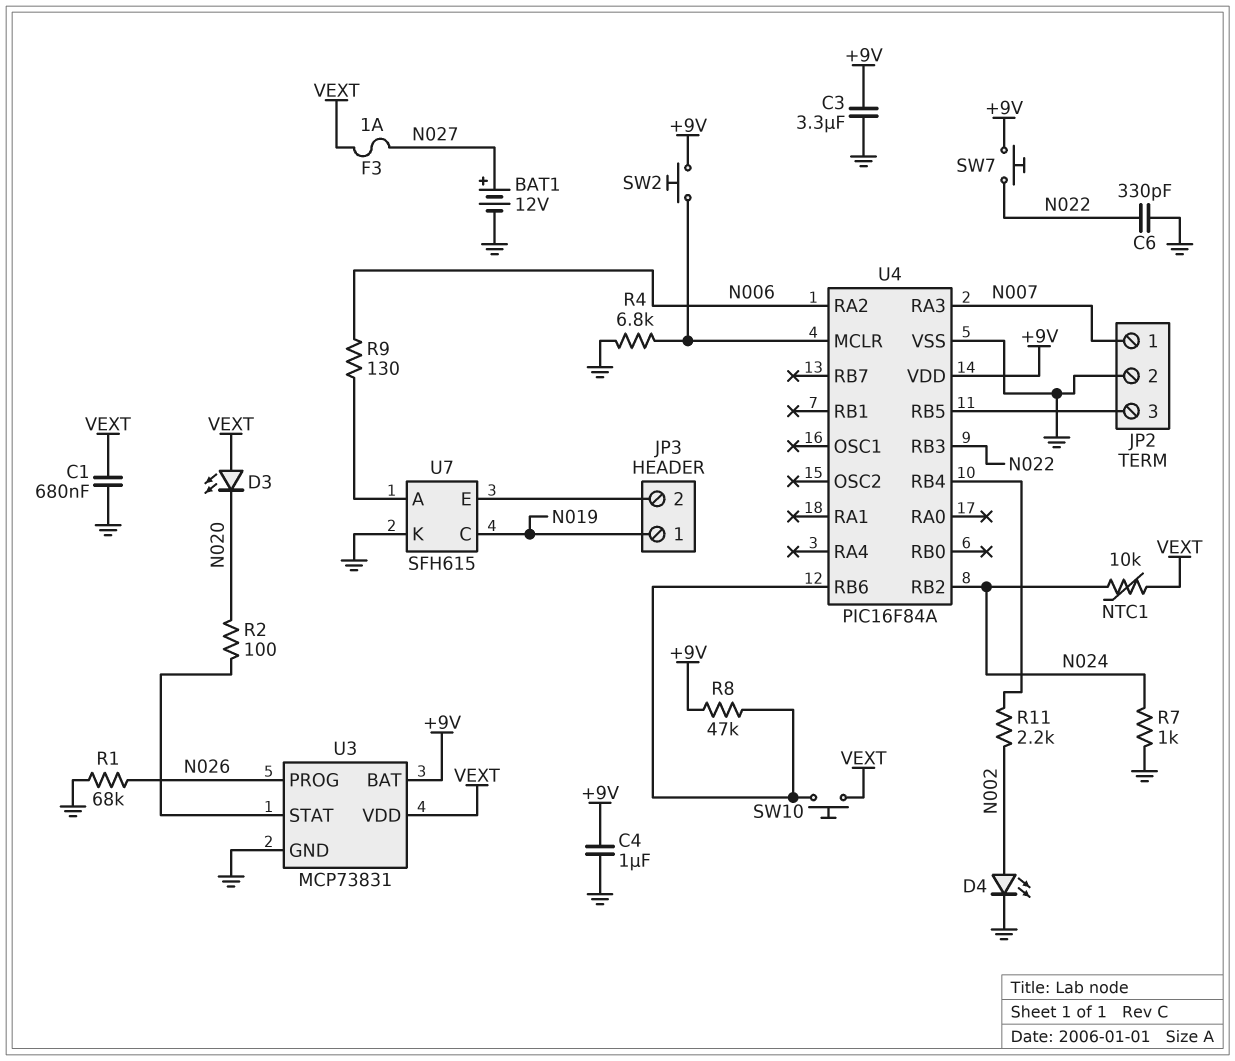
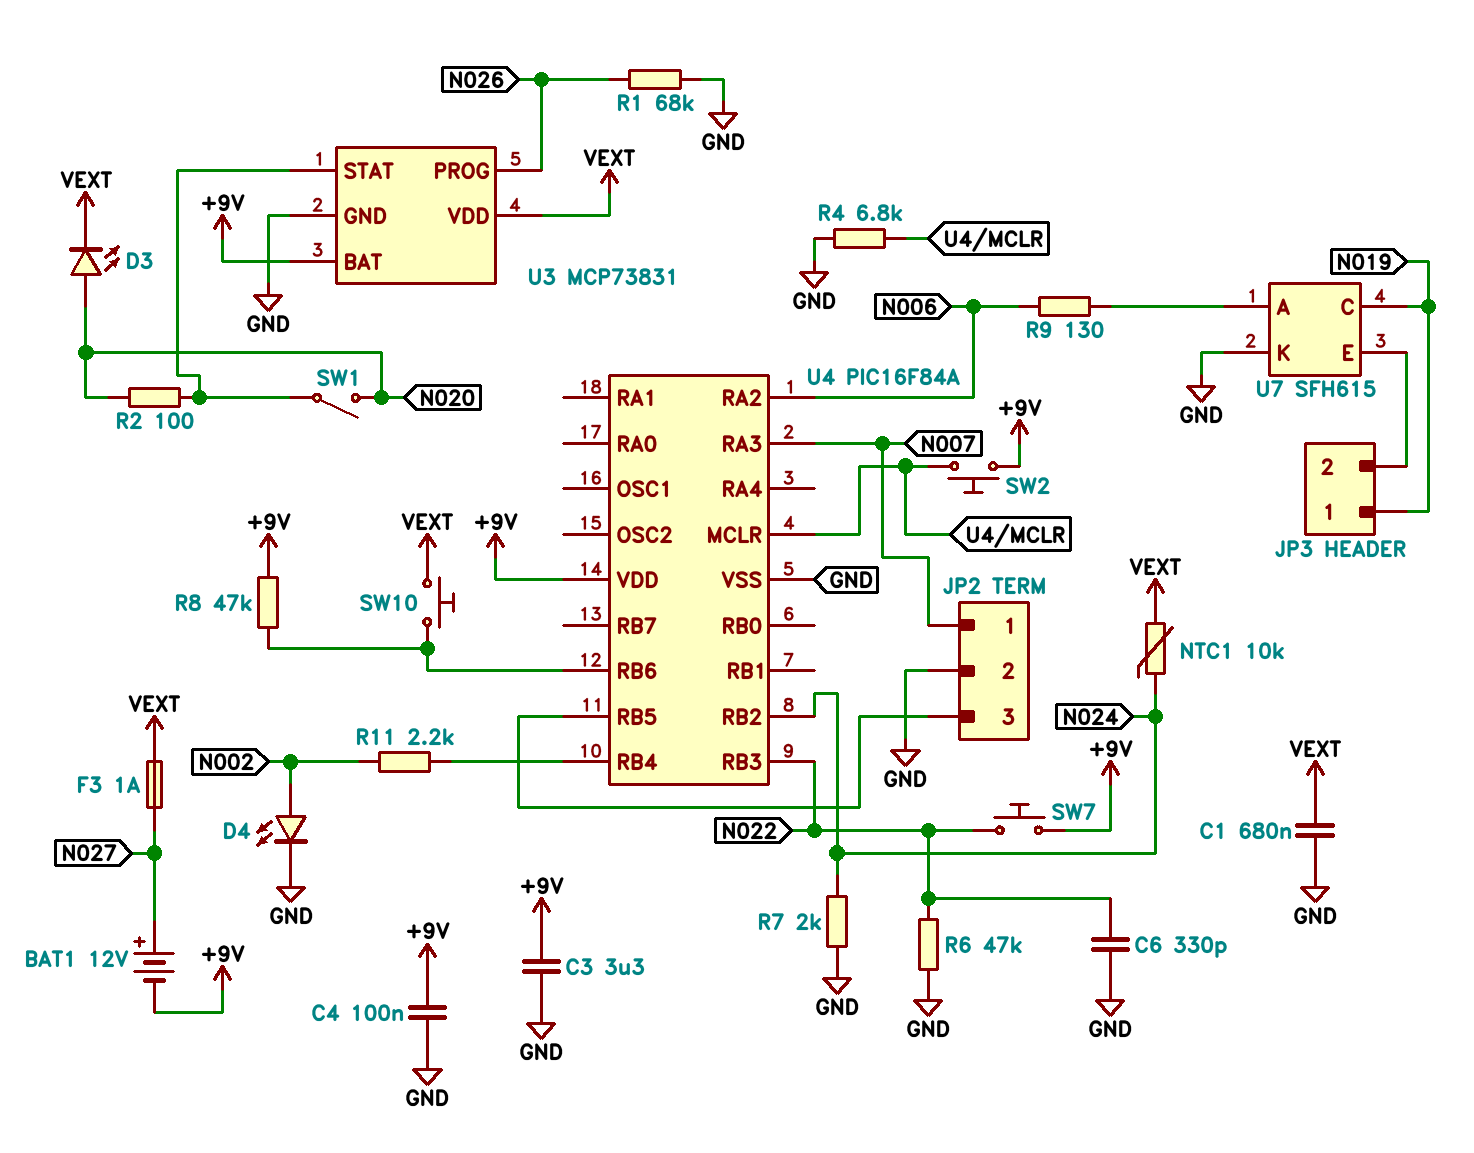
BAT1: 12V (plus N027, minus GND) -> 12V (plus N027, minus +9V)
C4: 1uF (+9V, GND) -> 100nF (+9V, GND)
D3: LED (A VEXT, K N020) -> LED (A N020, K VEXT)
R6: none -> 47k (GND, N022)
R7: 1k (GND, N024) -> 2k (GND, N024)
SW1: none -> switch (N020, U3/STAT)

